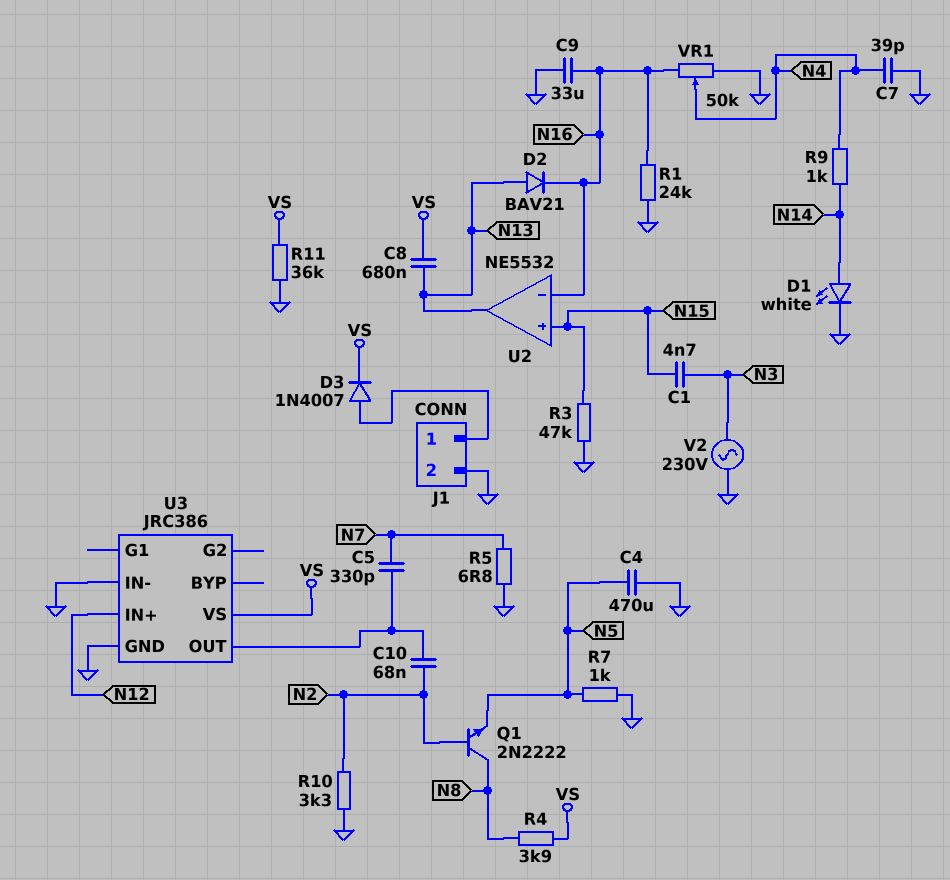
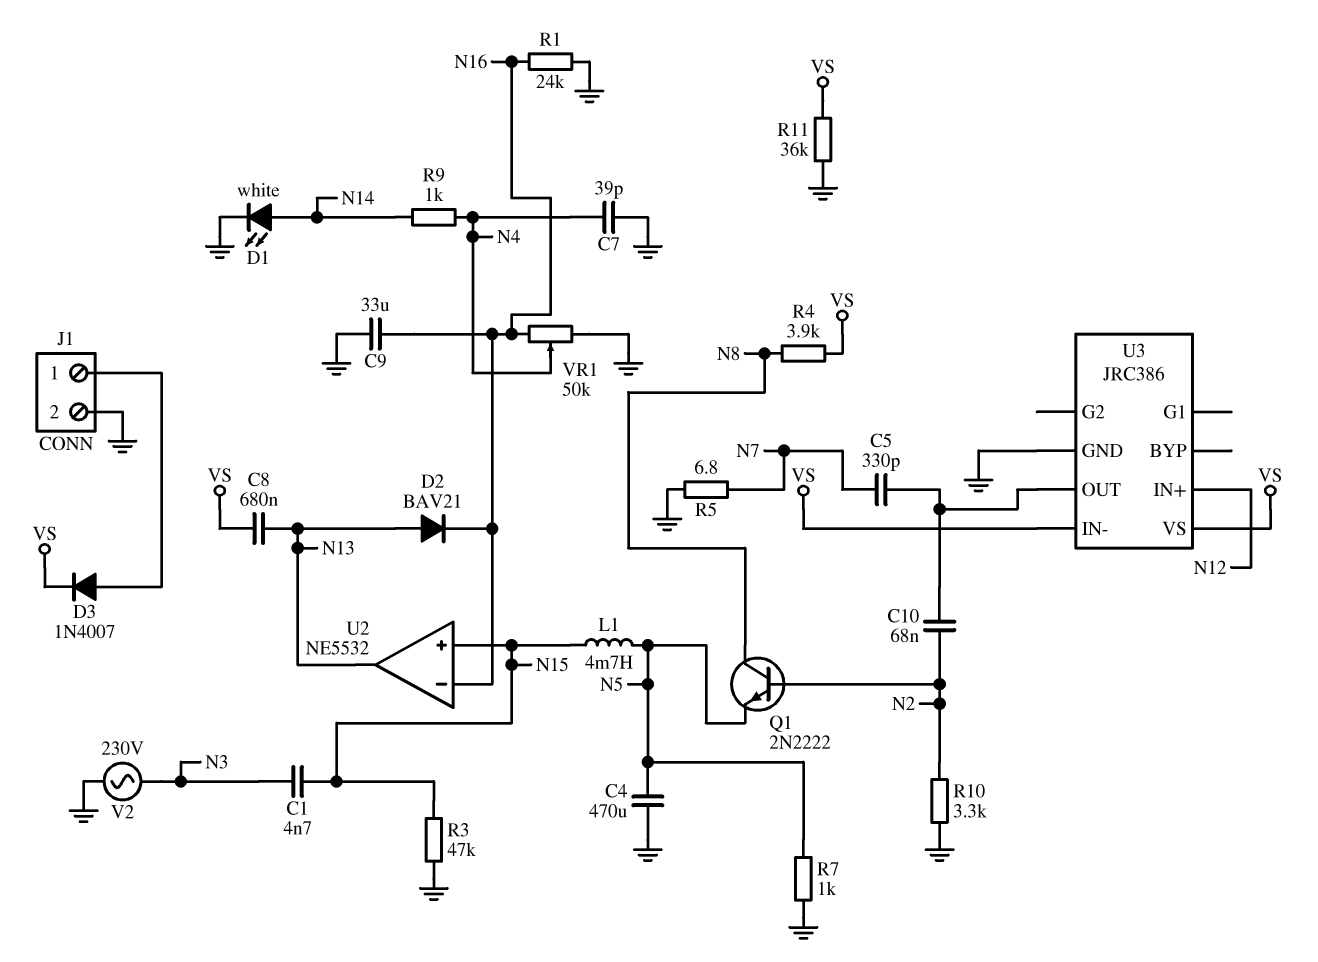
L1: none -> 4.7mH (N5, N15)
U3 pin IN-: GND -> VS

